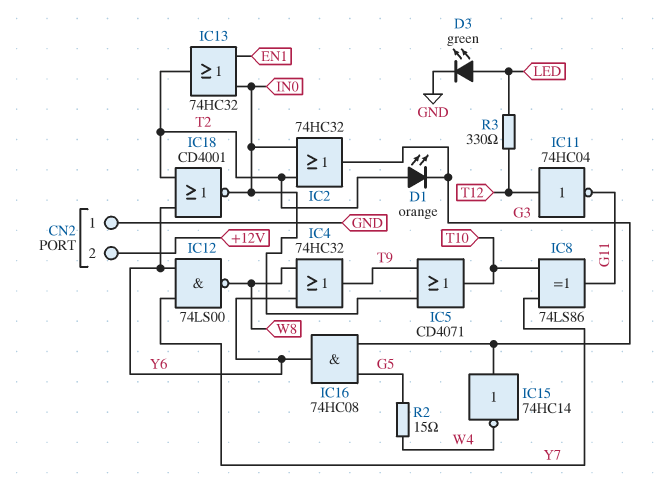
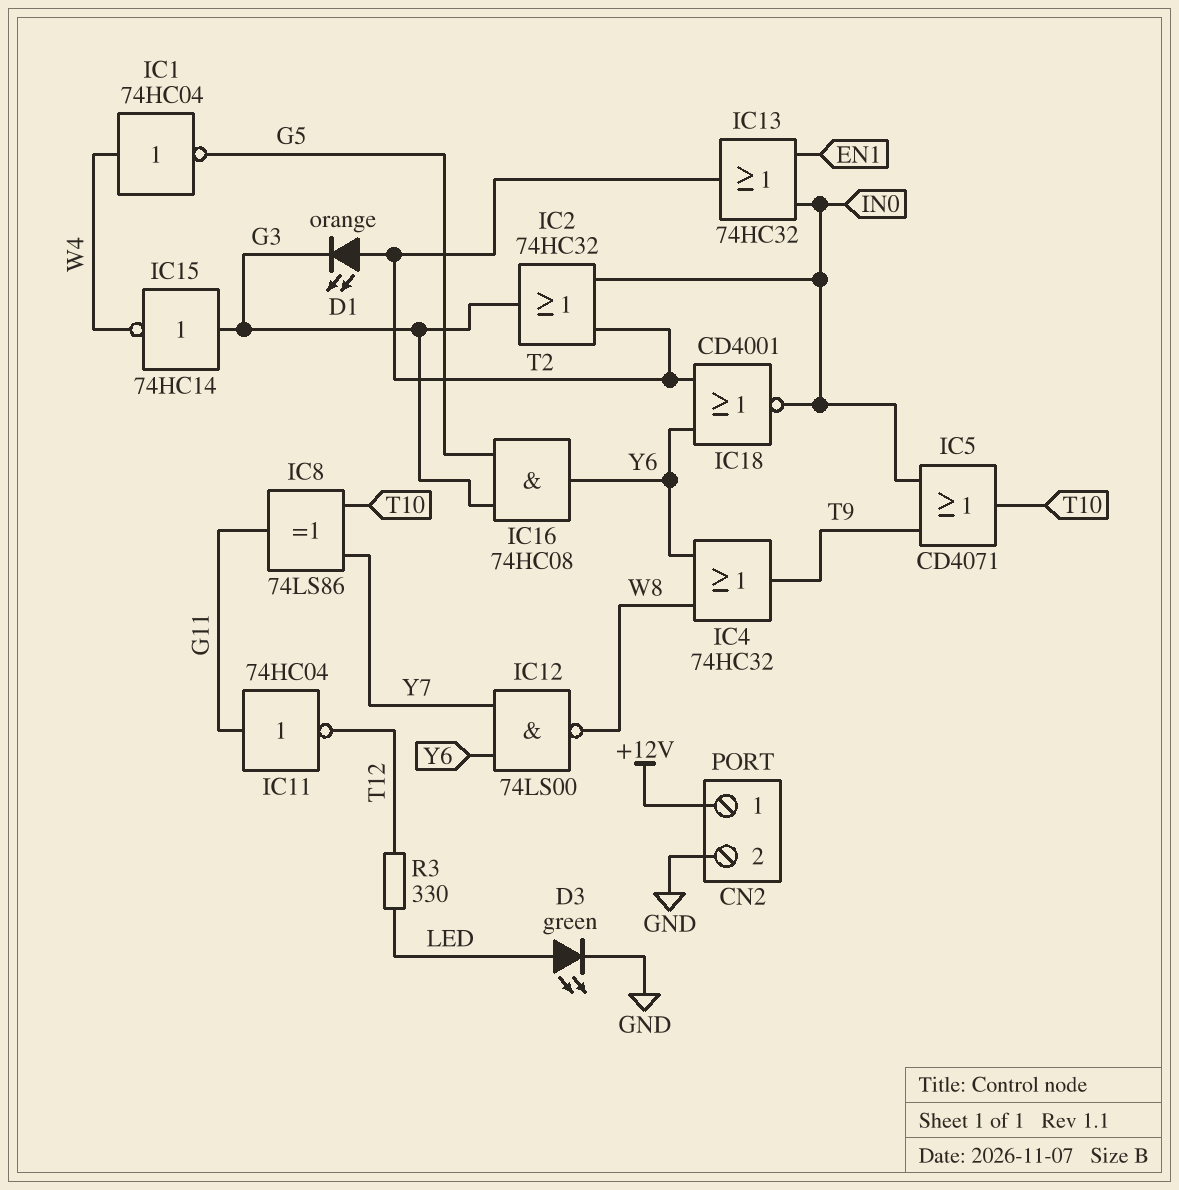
CN2 pin 1: GND -> +12V
CN2 pin 2: +12V -> GND
IC1: none -> NOT 74HC04 (in W4, out G5)
IC11: NOT 74HC04 (in T12, out G11) -> NOT 74HC04 (in G11, out T12)
R2: 15 (G5, W4) -> none

